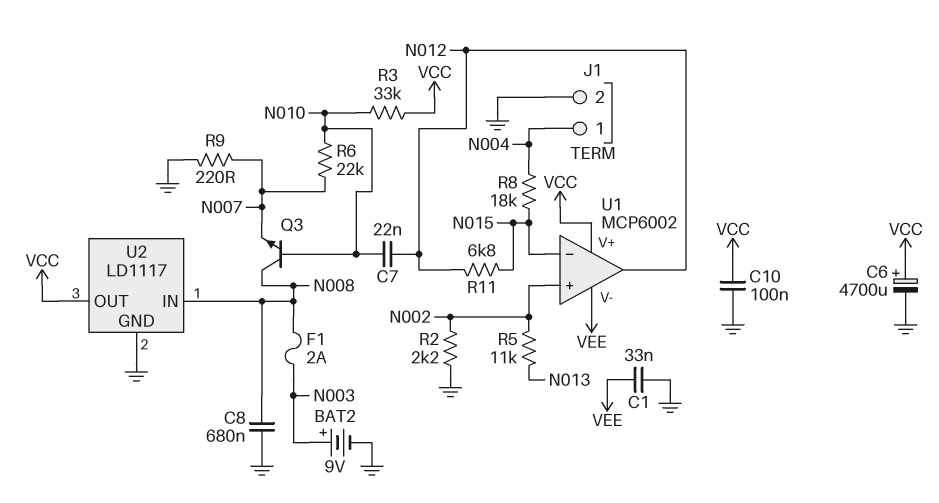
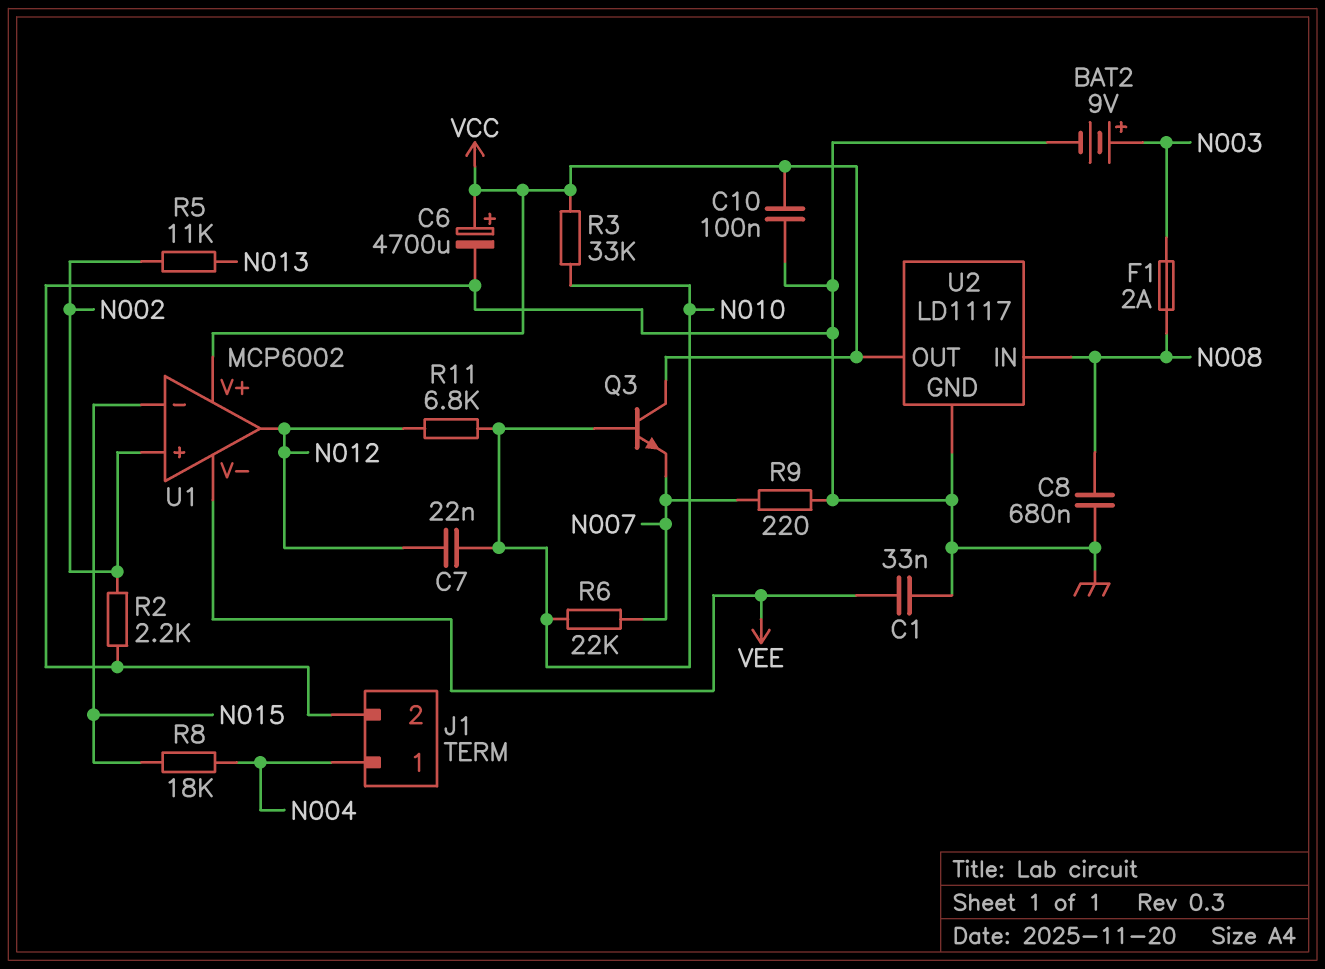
Q3: NPN (B N010, C N008, E N007) -> NPN (B N010, C VCC, E N007)
R11: 6.8k (N012, N015) -> 6.8k (N010, N012)

